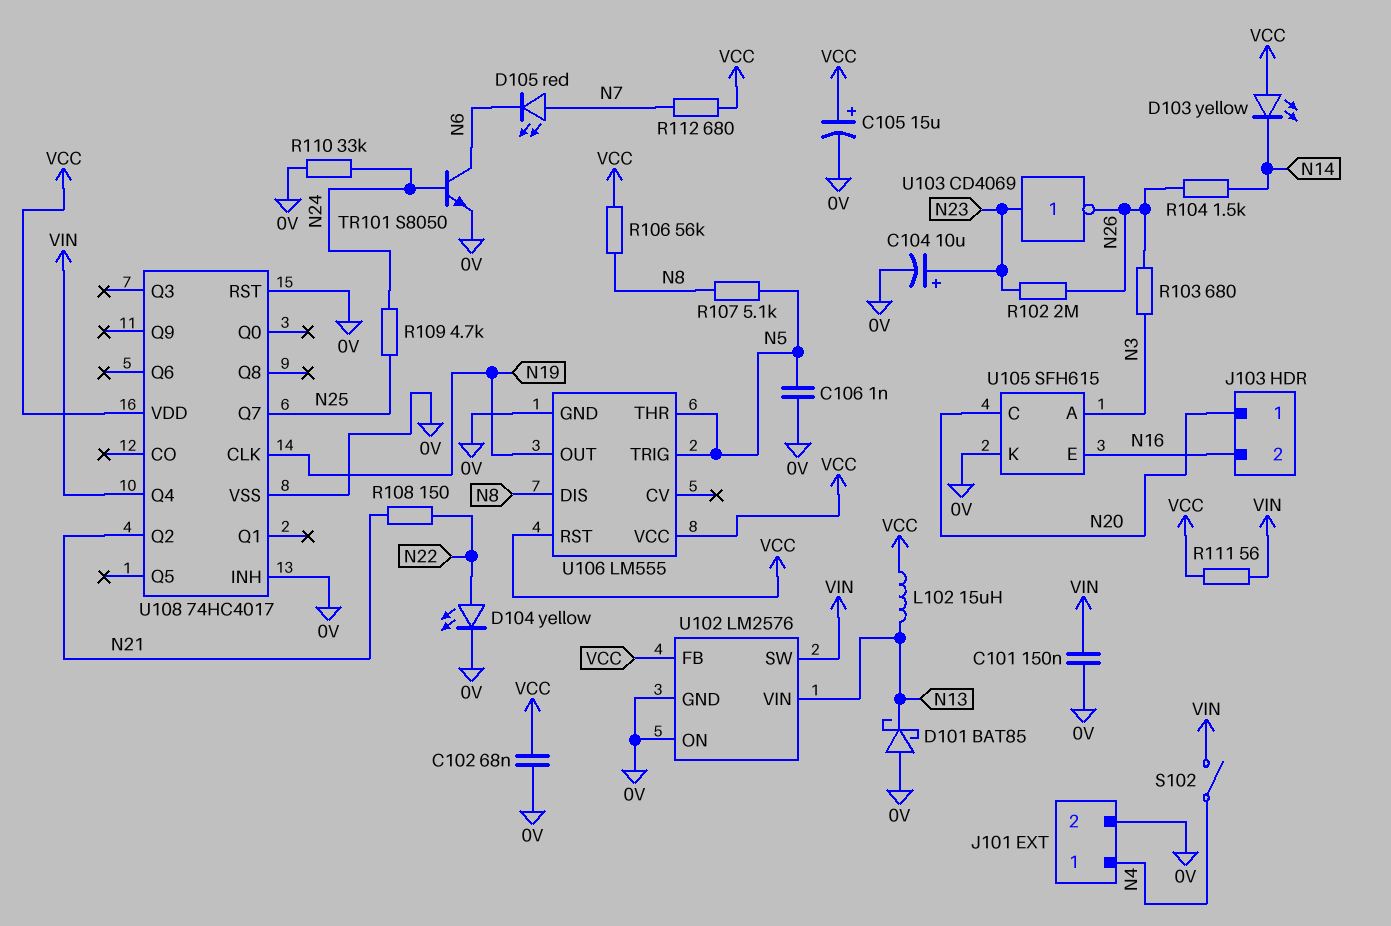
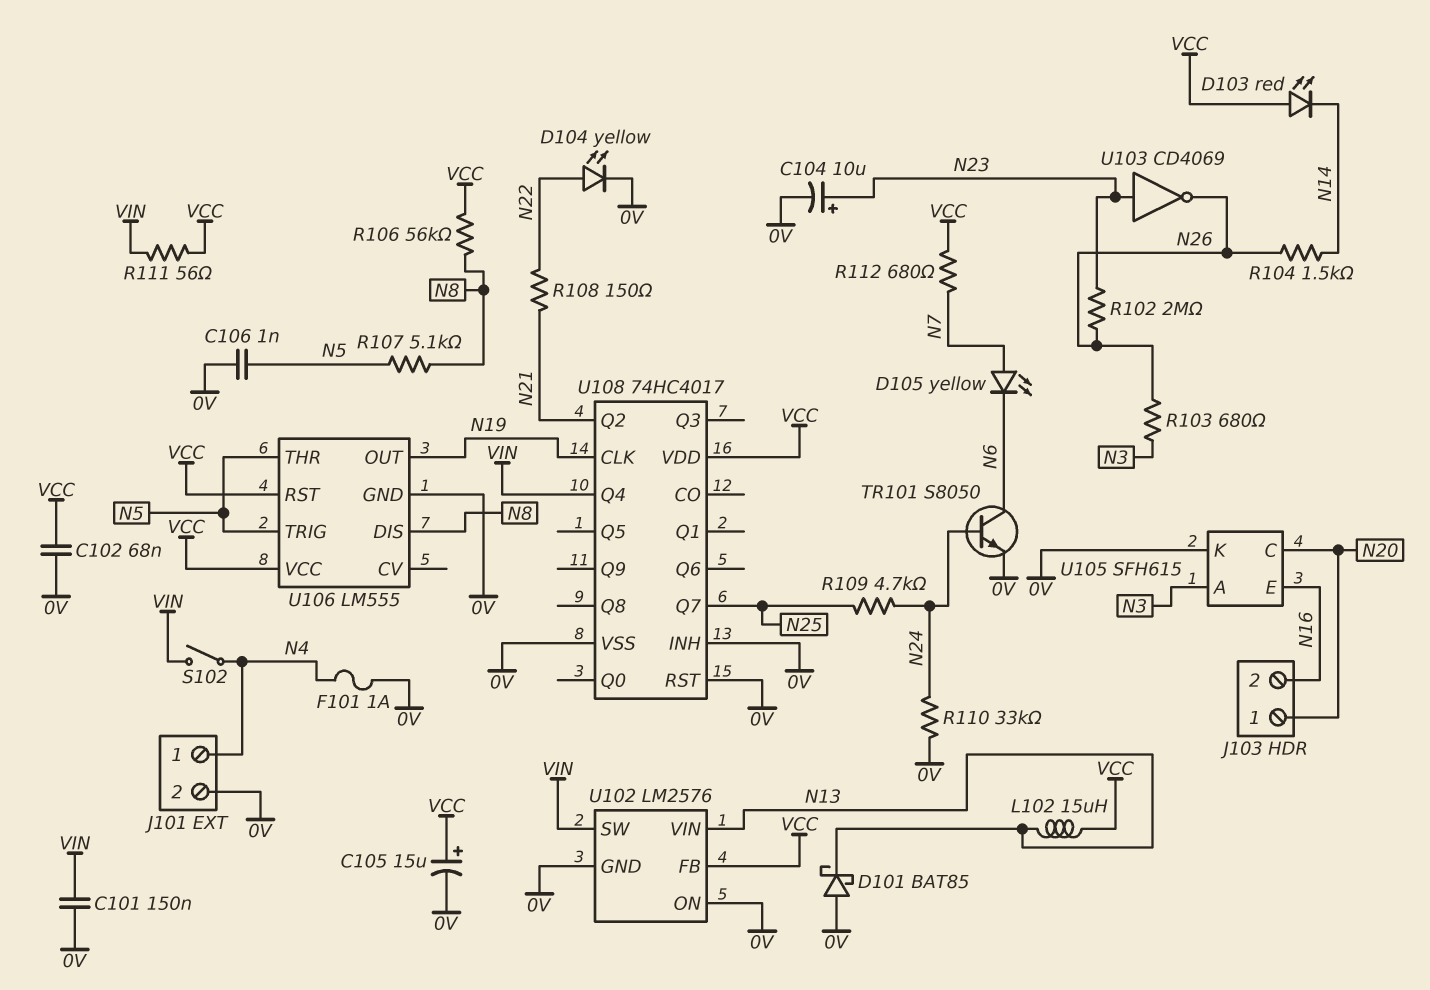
D103: LED yellow (A VCC, K N14) -> LED red (A VCC, K N14)
D105: LED red (A N7, K N6) -> LED yellow (A N7, K N6)
F101: none -> 1A (0V, N4)

